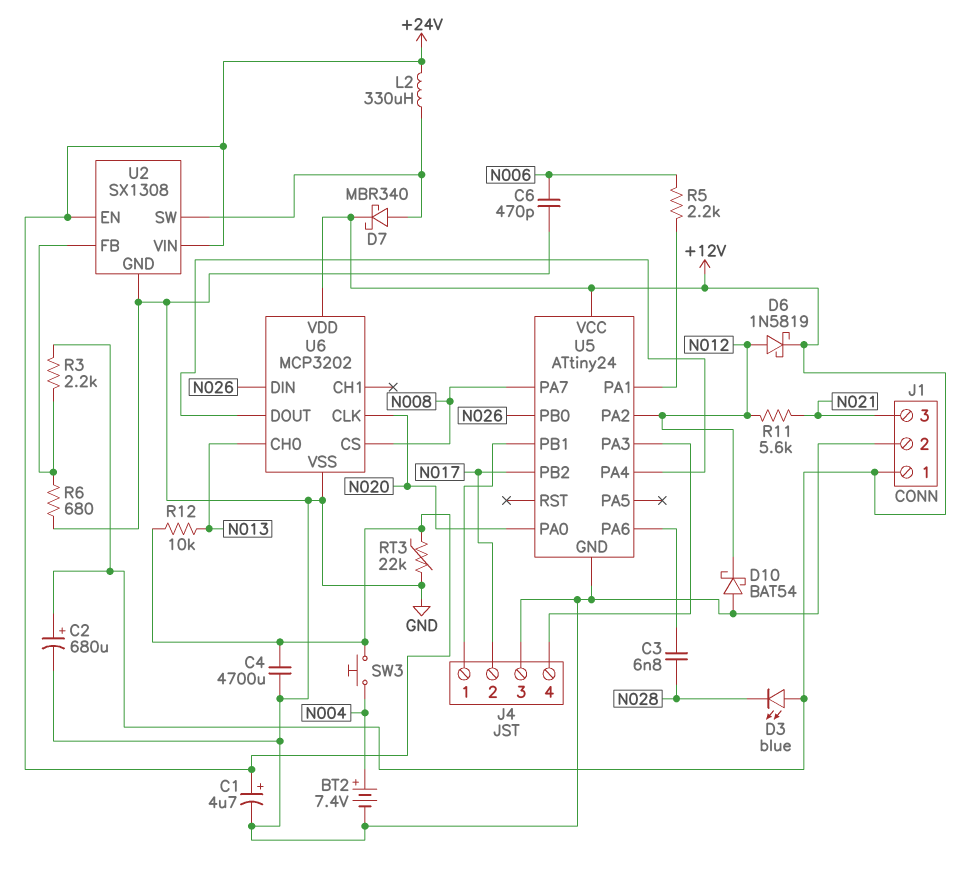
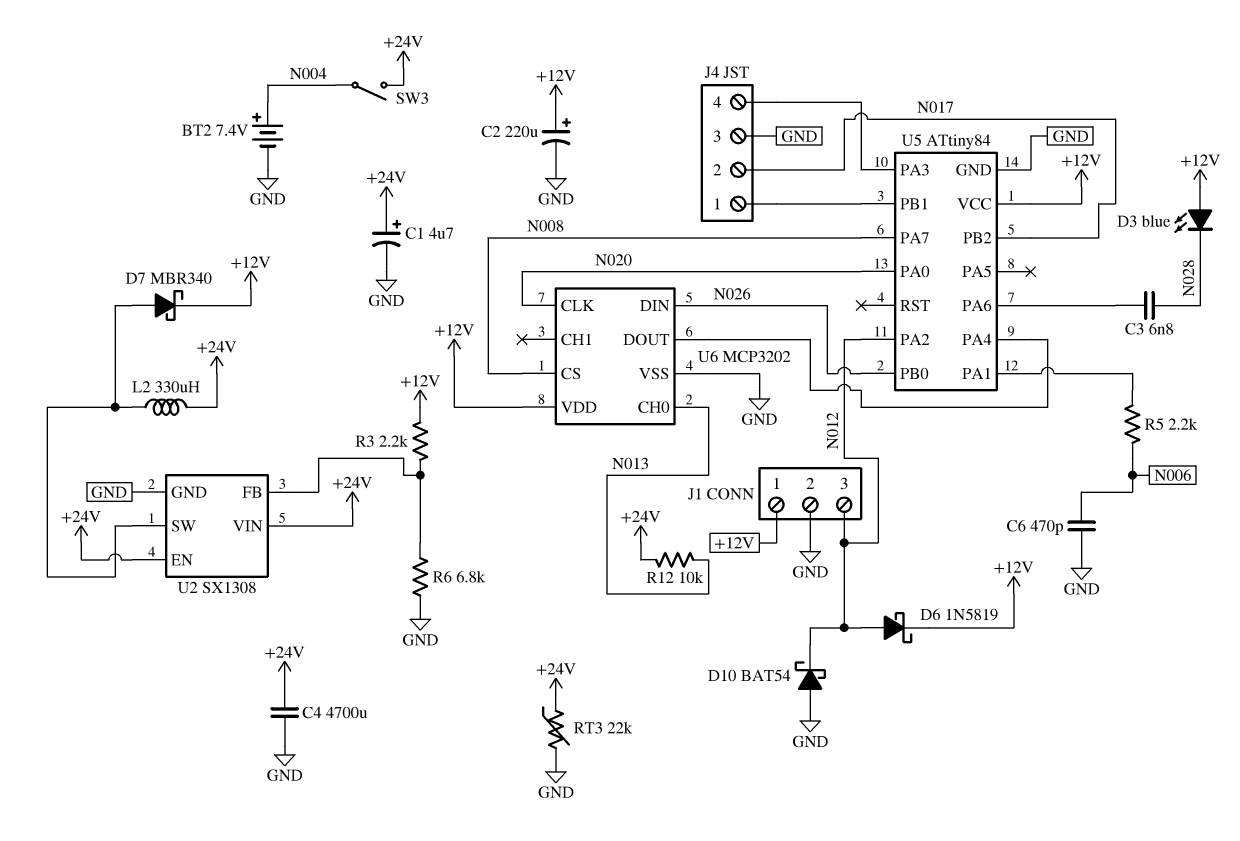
C2: 680uF (plus +12V, minus GND) -> 220uF (plus +12V, minus GND)
J1 pin 3: N021 -> N012
R6: 680 (GND, U2/FB) -> 6.8k (GND, U2/FB)
R11: 5.6k (N012, N021) -> none
SW3: button (+24V, N004) -> switch (+24V, N004)
U5: ATtiny24 -> ATtiny84

